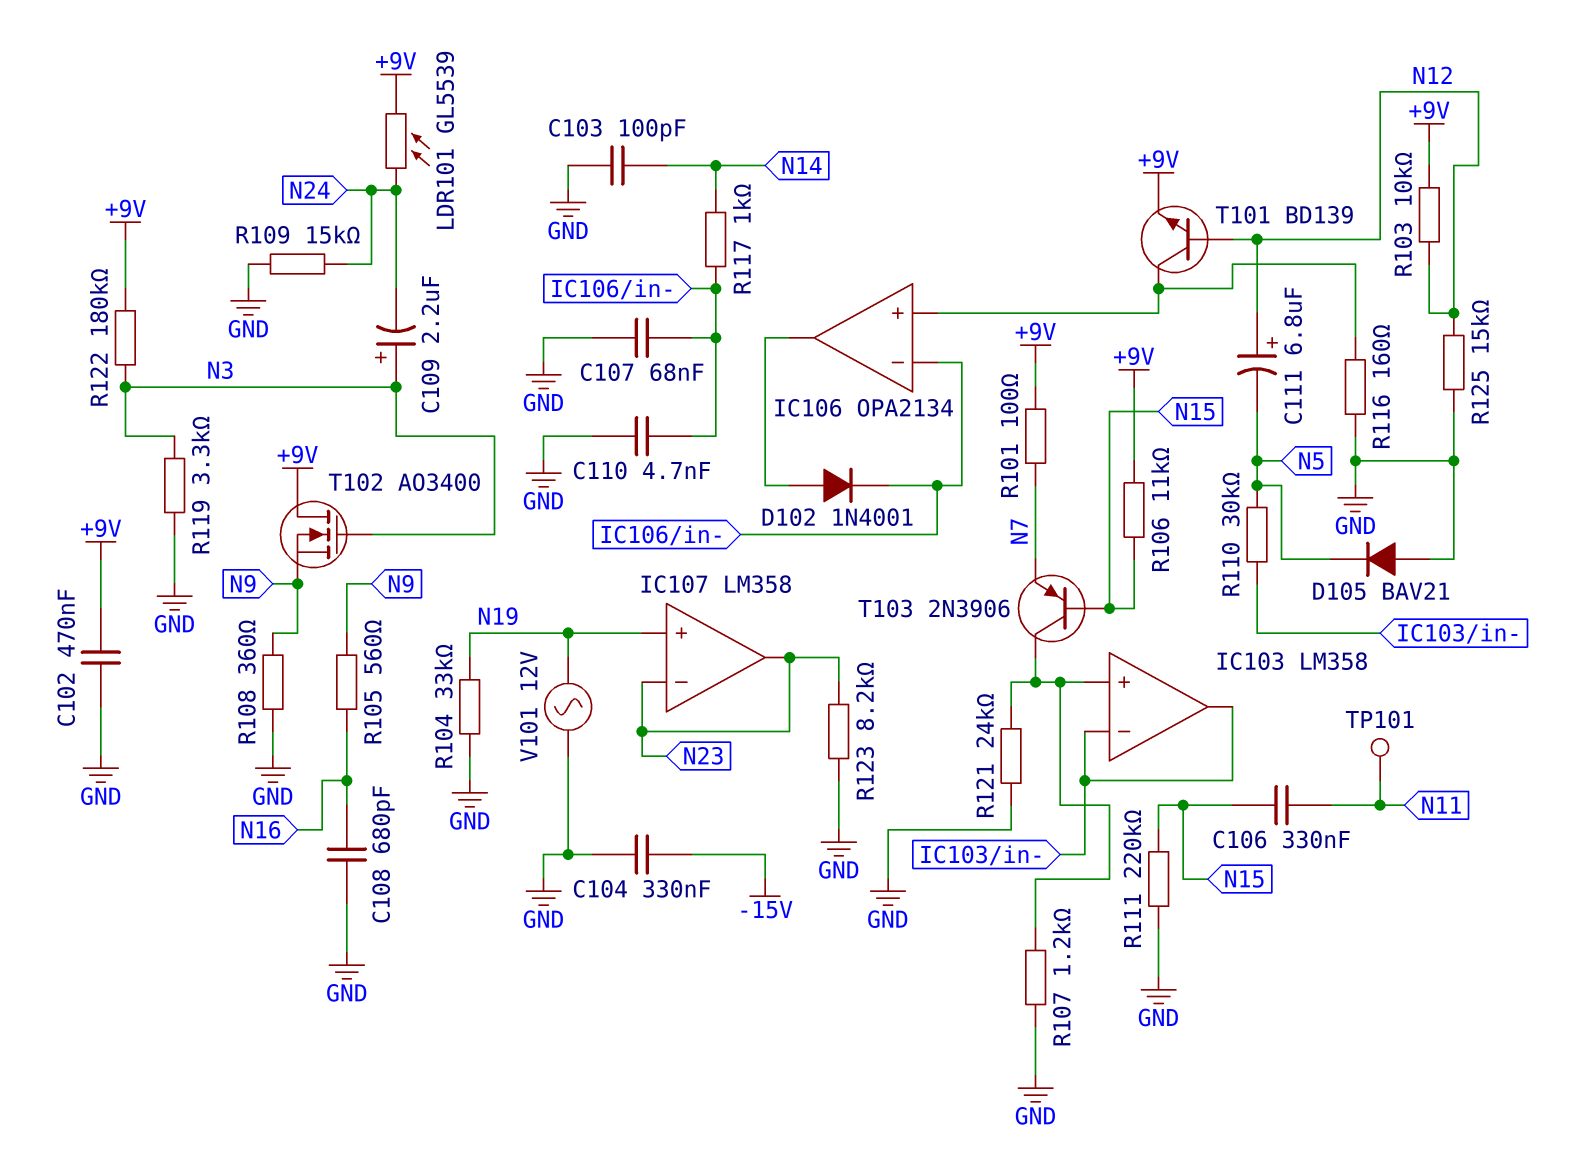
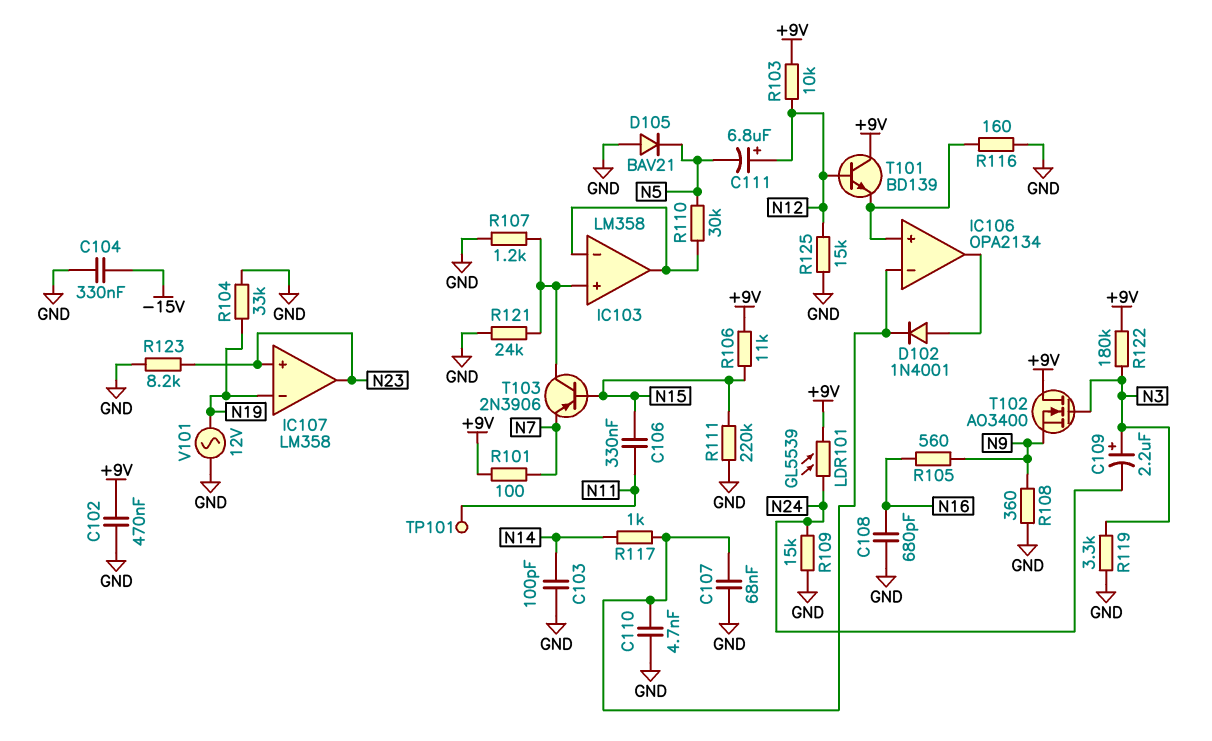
IC107 pin in+: N19 -> N23
IC107 pin in-: N23 -> N19
T101: NPN BD139 (B N12, C IC106/in+, E +9V) -> NPN BD139 (B N12, C +9V, E IC106/in+)

